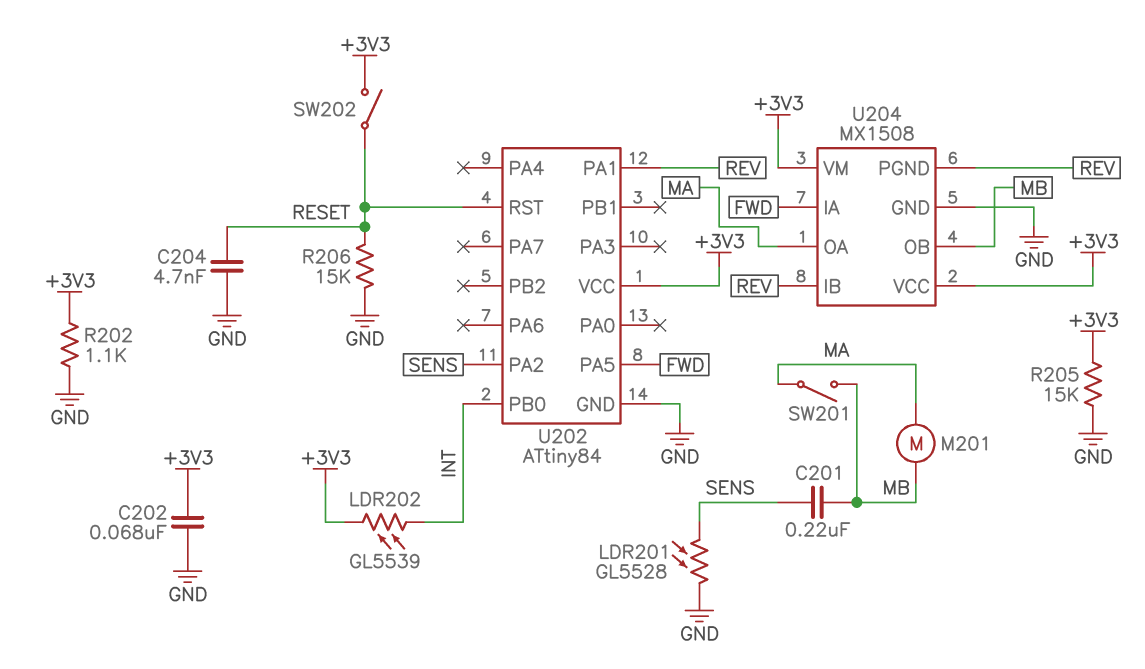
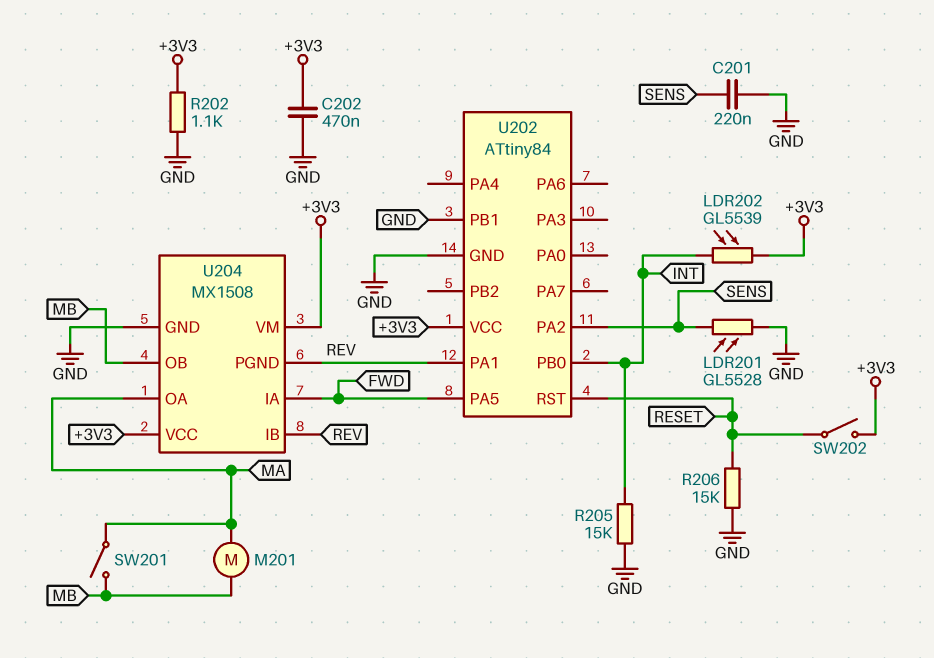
C201: 220nF (MB, SENS) -> 220nF (GND, SENS)
C202: 68nF (+3V3, GND) -> 470nF (+3V3, GND)
C204: 4.7nF (GND, RESET) -> none
R205: 15k (+3V3, GND) -> 15k (GND, INT)
U202 pin PB1: none -> GND

